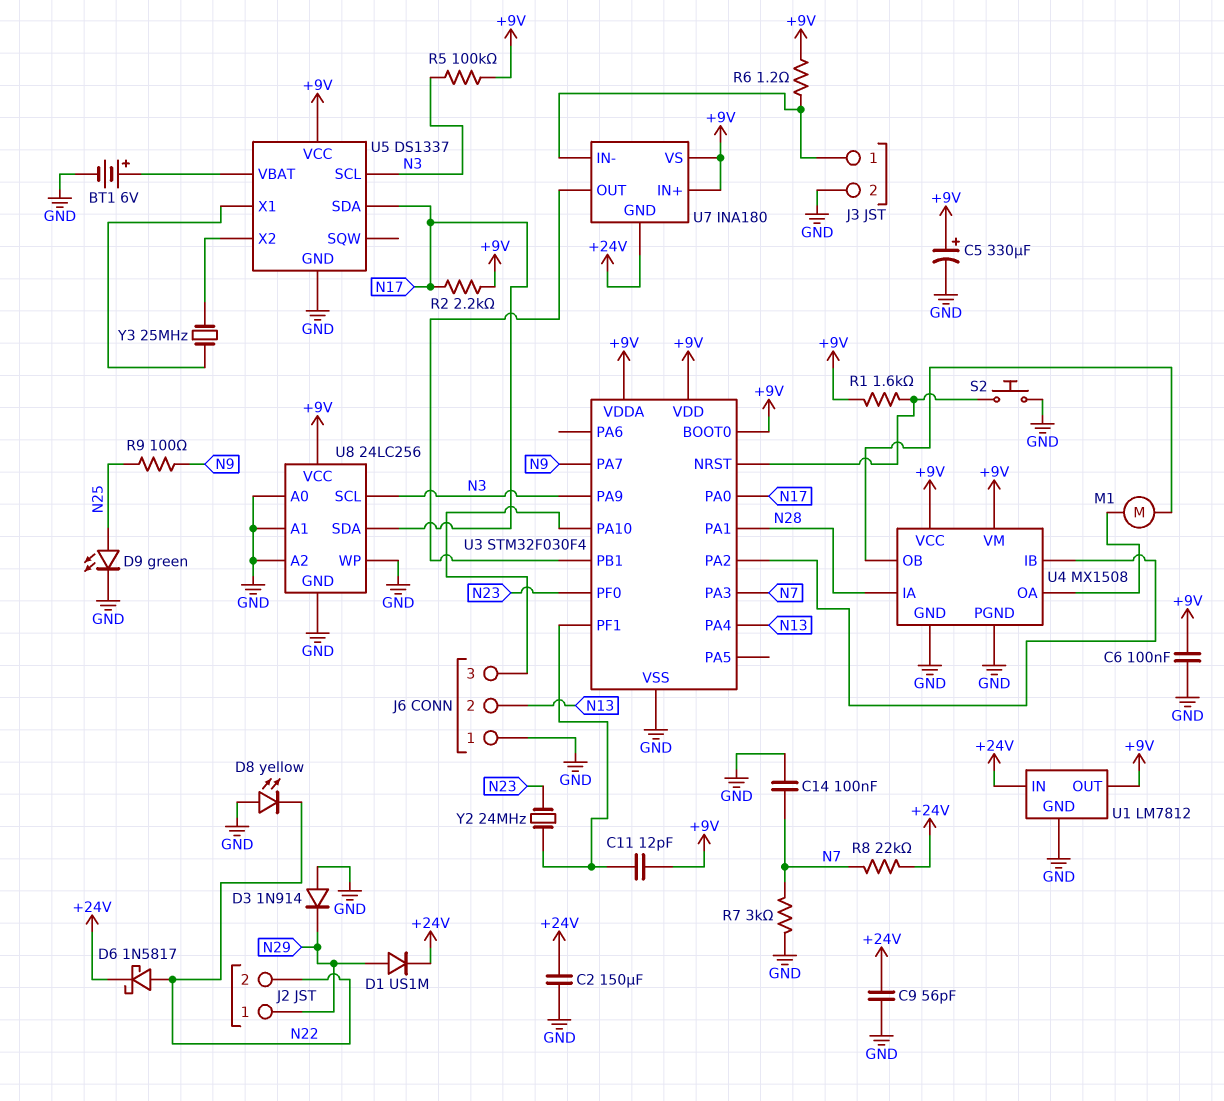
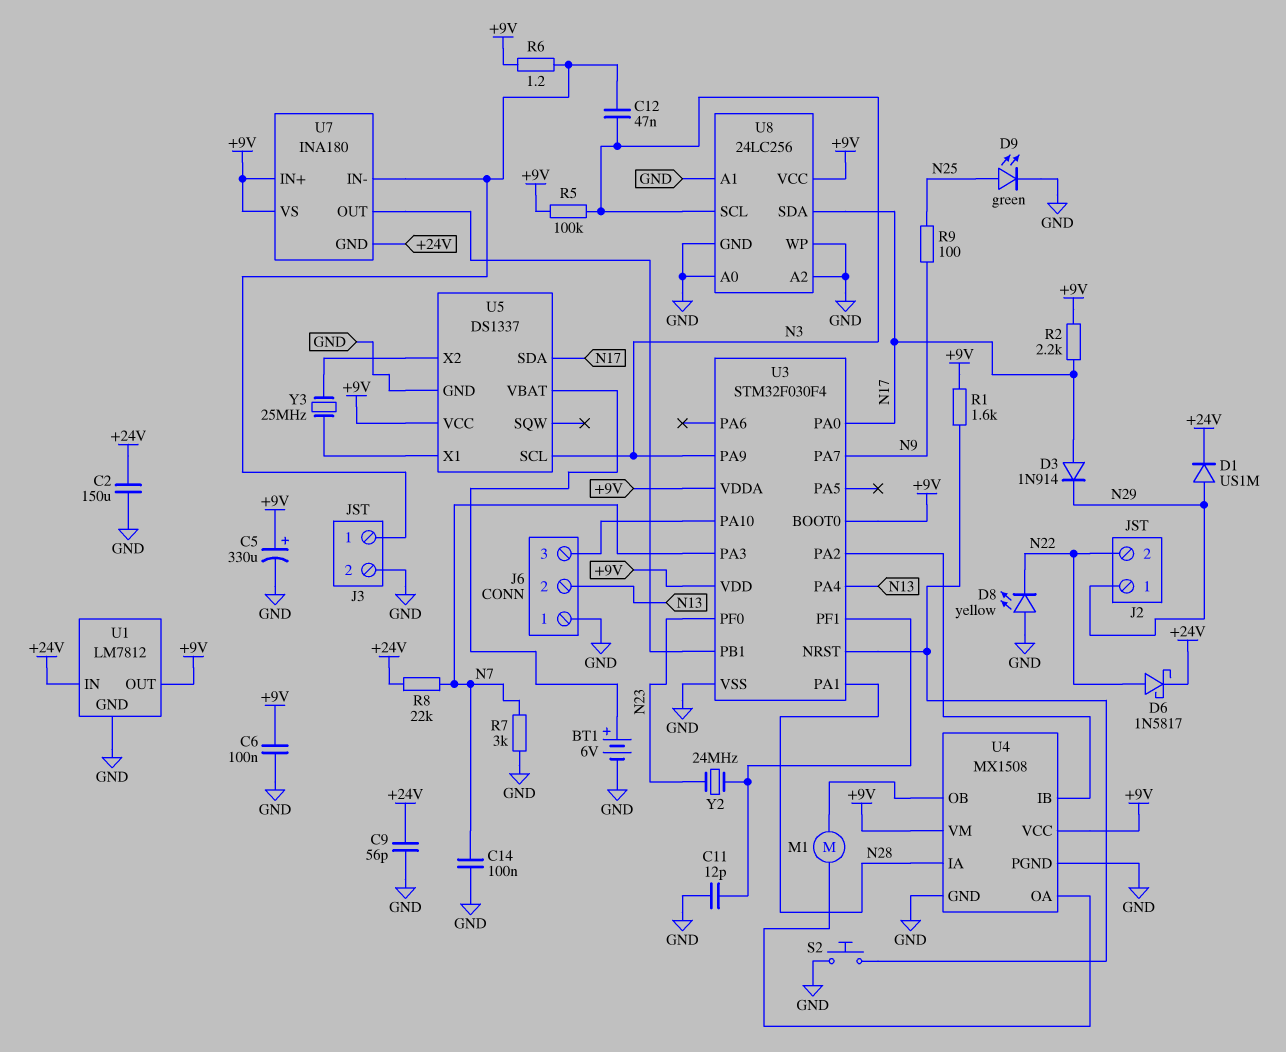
C11: 12pF (+9V, U3/PF1) -> 12pF (GND, U3/PF1)
C12: none -> 47nF (J3/1, N3)
D3: diode 1N914 (A GND, K N29) -> diode 1N914 (A N17, K N29)

